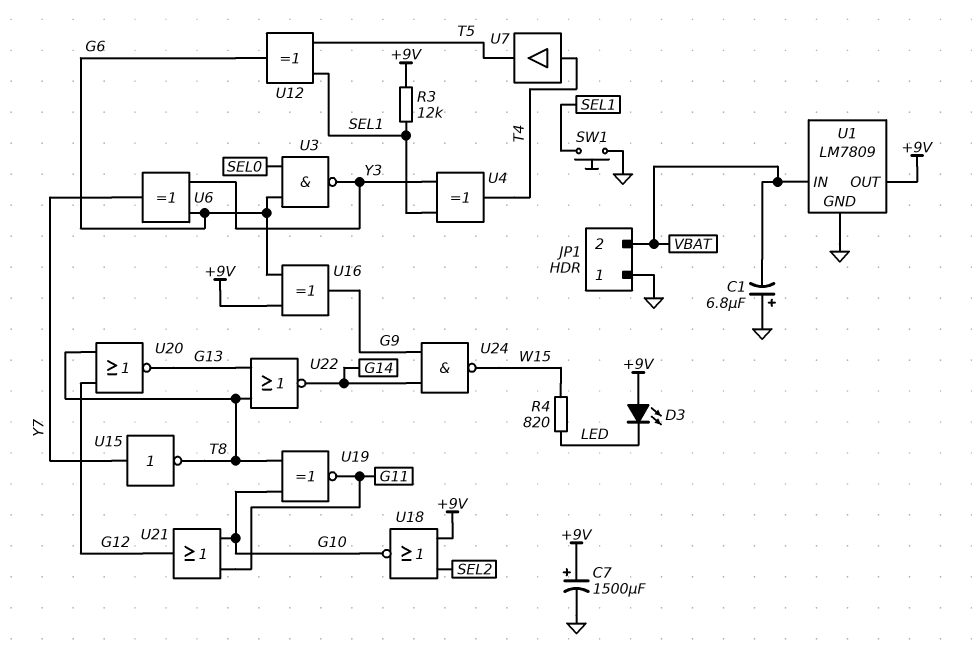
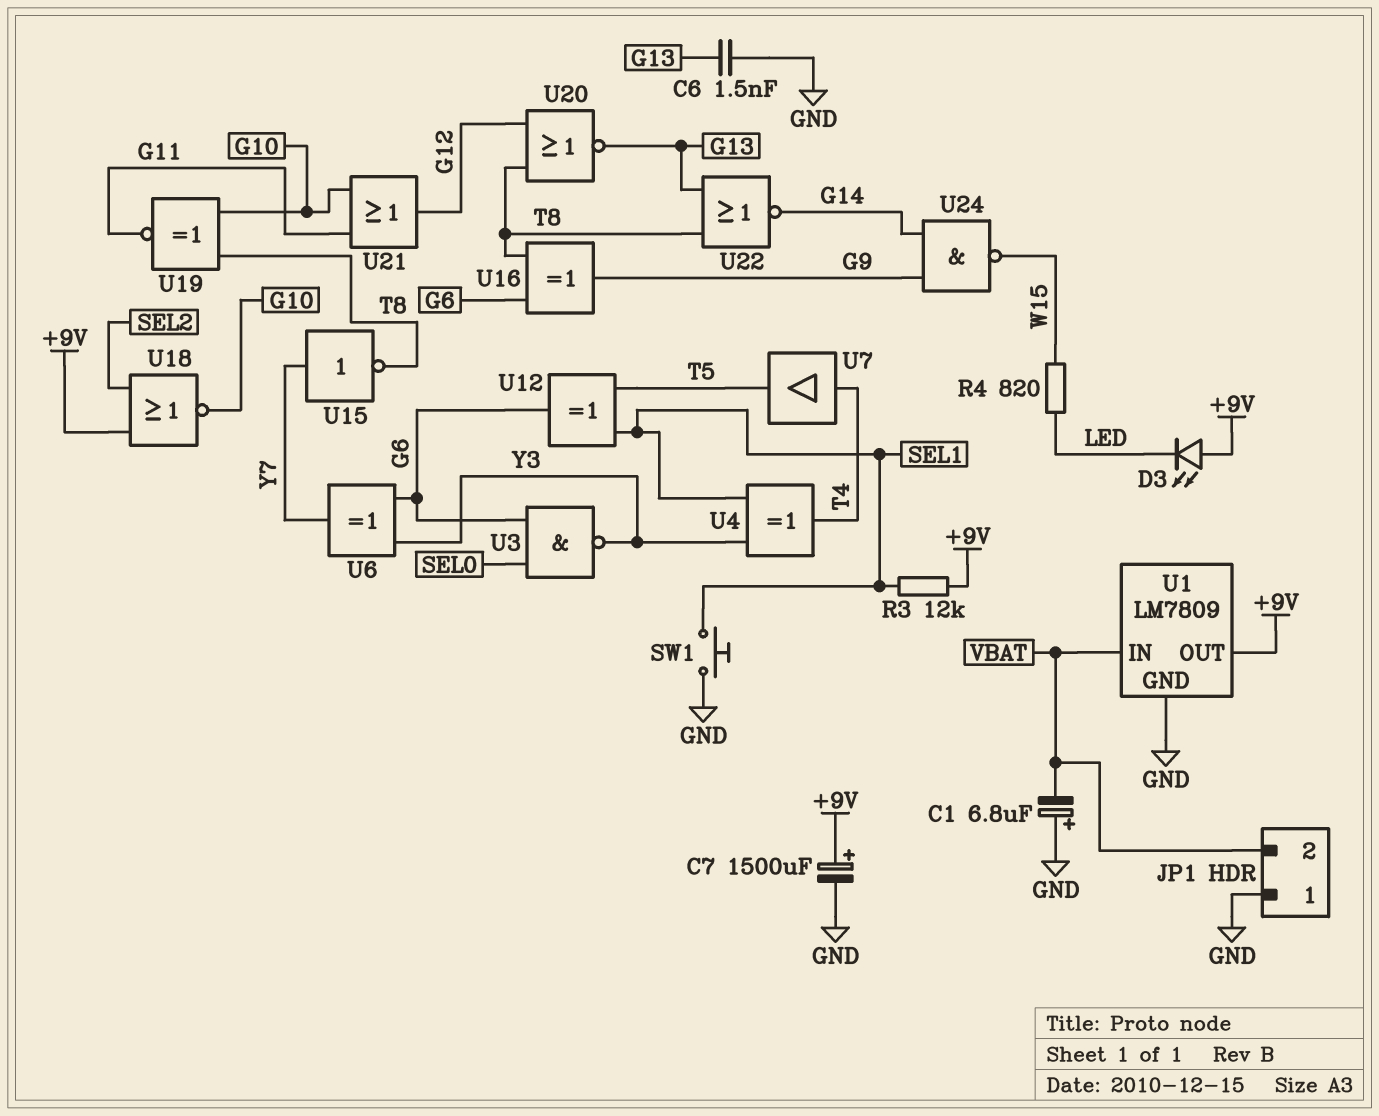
C6: none -> 1.5nF (G13, GND)
U16: XOR (in +9V, in G6, out G9) -> XOR (in G6, in T8, out G9)

